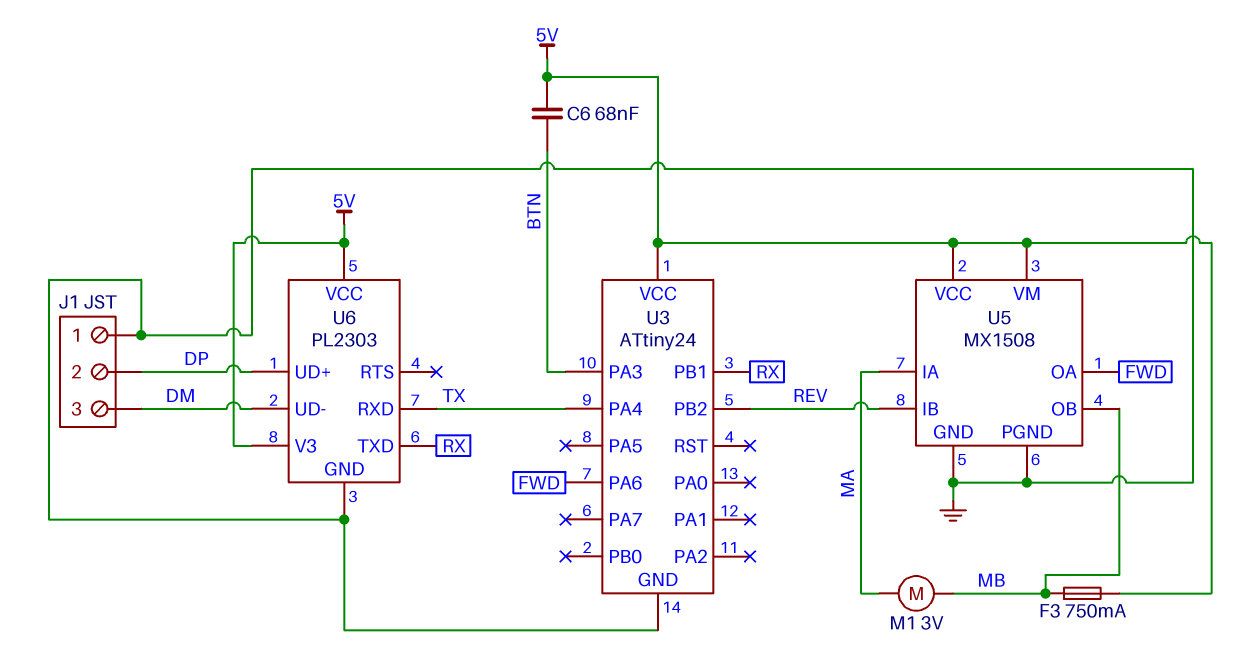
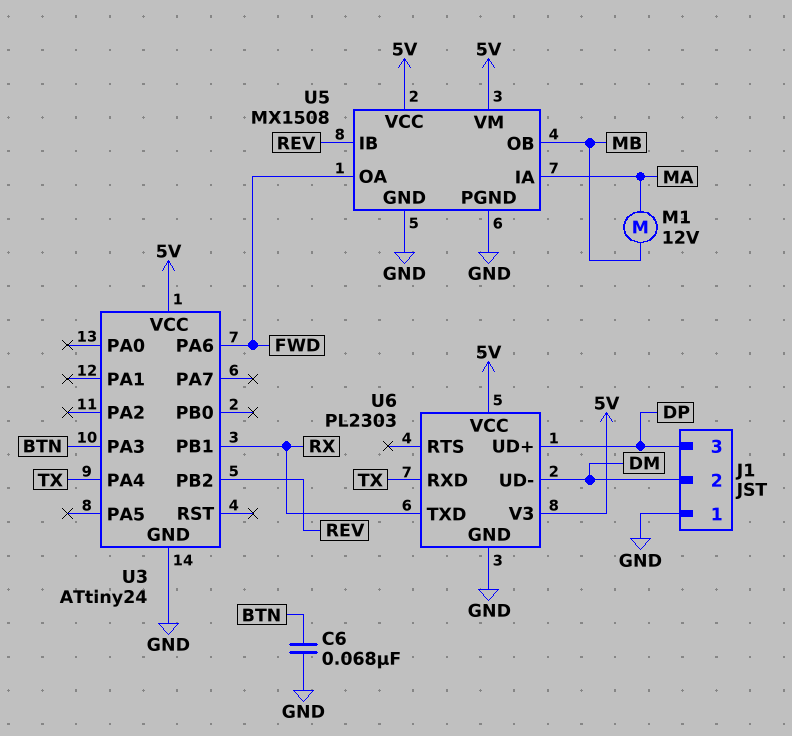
C6: 68nF (5V, BTN) -> 68nF (BTN, GND)
F3: 750mA (5V, MB) -> none
J1 pin 2: DP -> DM
J1 pin 3: DM -> DP
M1: motor 3V (MA, MB) -> motor 12V (MA, MB)

